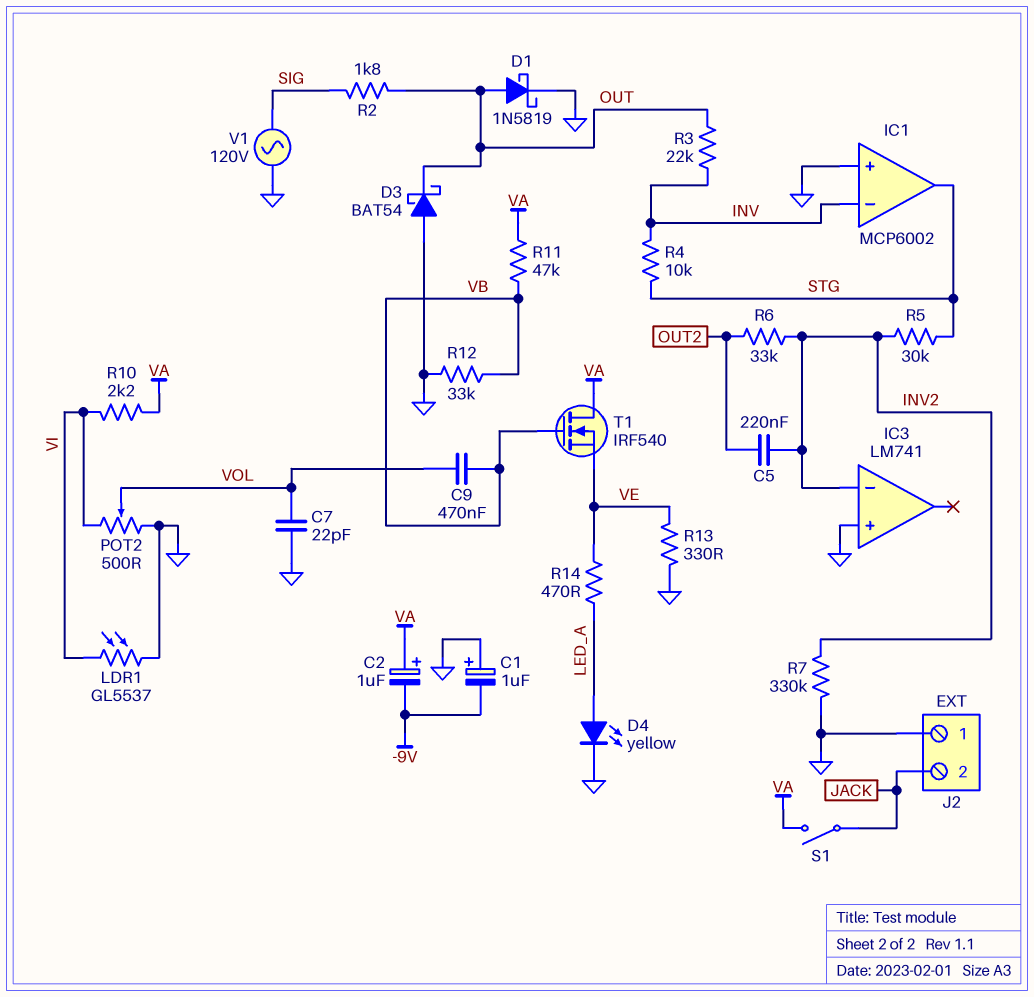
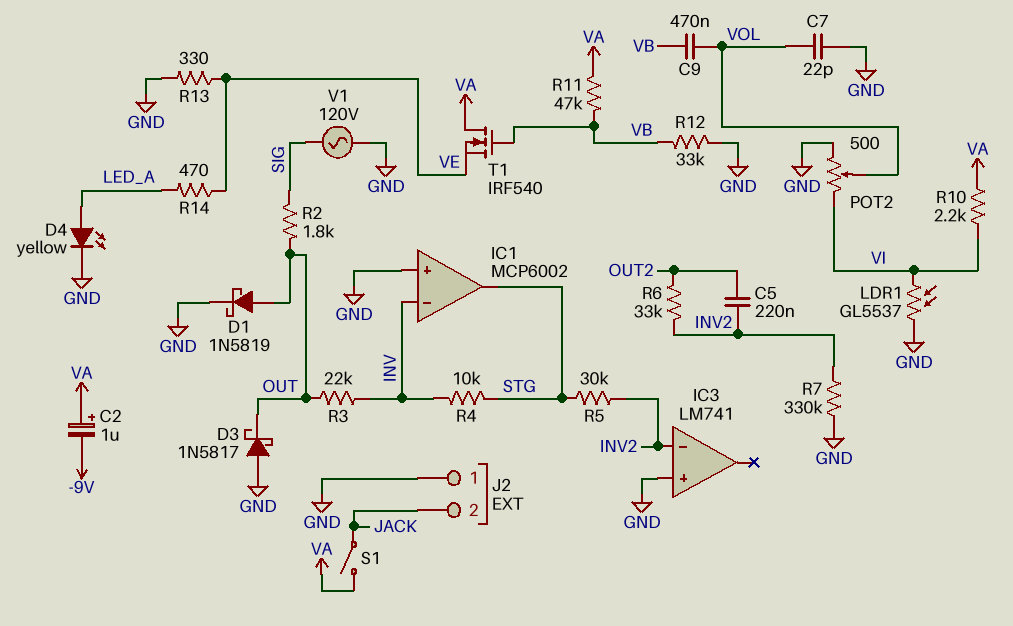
C1: 1uF (plus GND, minus -9V) -> none
D3: schottky BAT54 (A GND, K OUT) -> schottky 1N5817 (A GND, K OUT)

